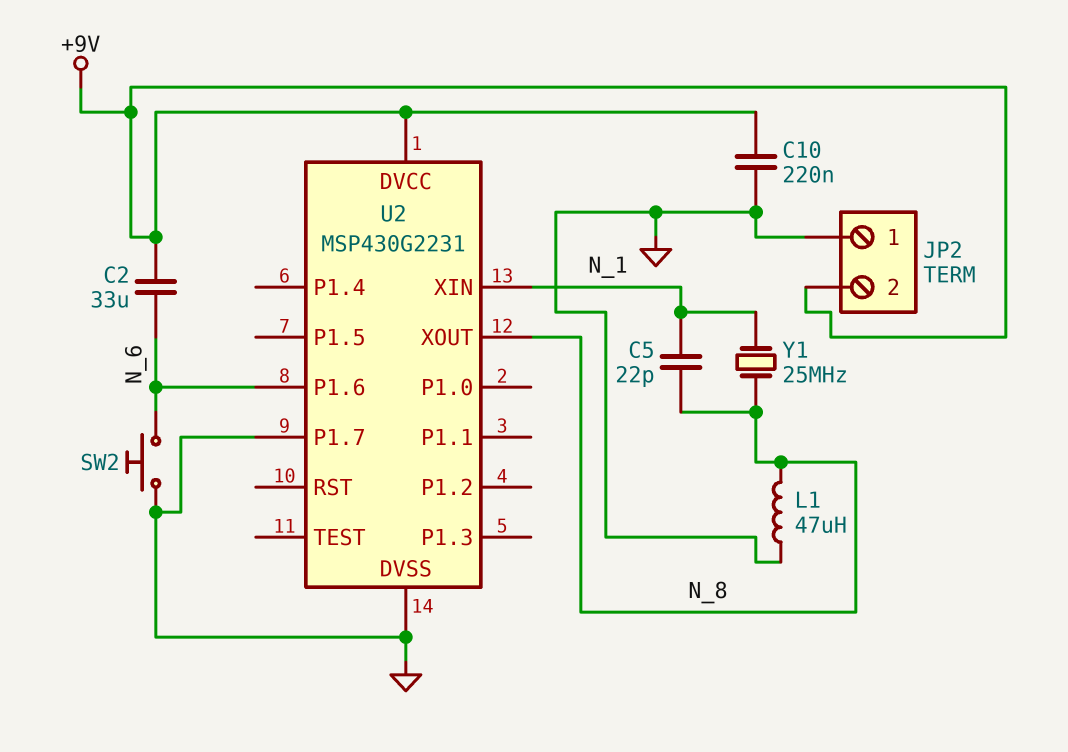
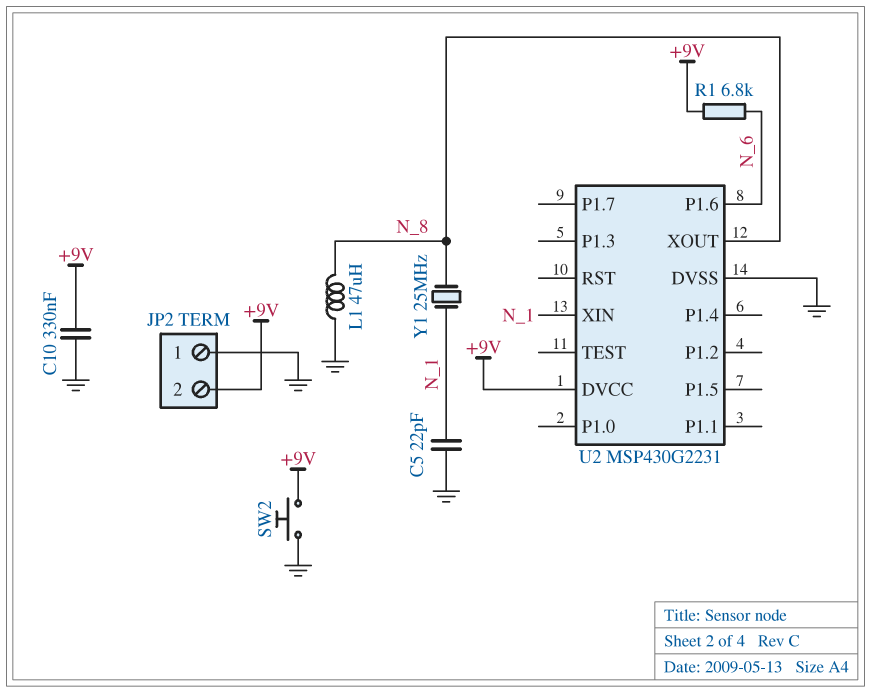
C2: 33uF (+9V, N_6) -> none
C5: 22pF (N_1, N_8) -> 22pF (GND, N_1)
C10: 220nF (+9V, GND) -> 330nF (+9V, GND)
R1: none -> 6.8k (+9V, N_6)
SW2: button (GND, N_6) -> button (+9V, GND)
U2 pin P1.7: GND -> none

